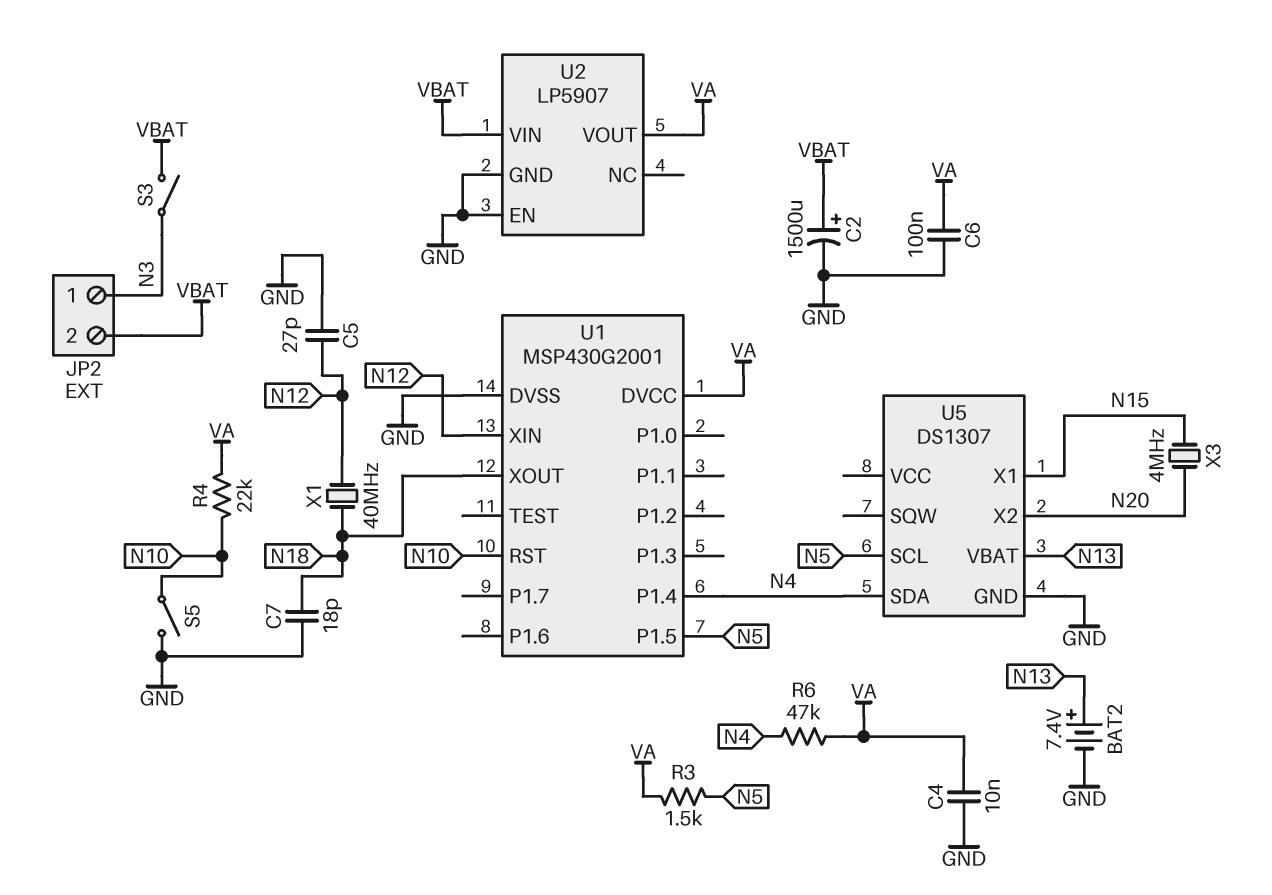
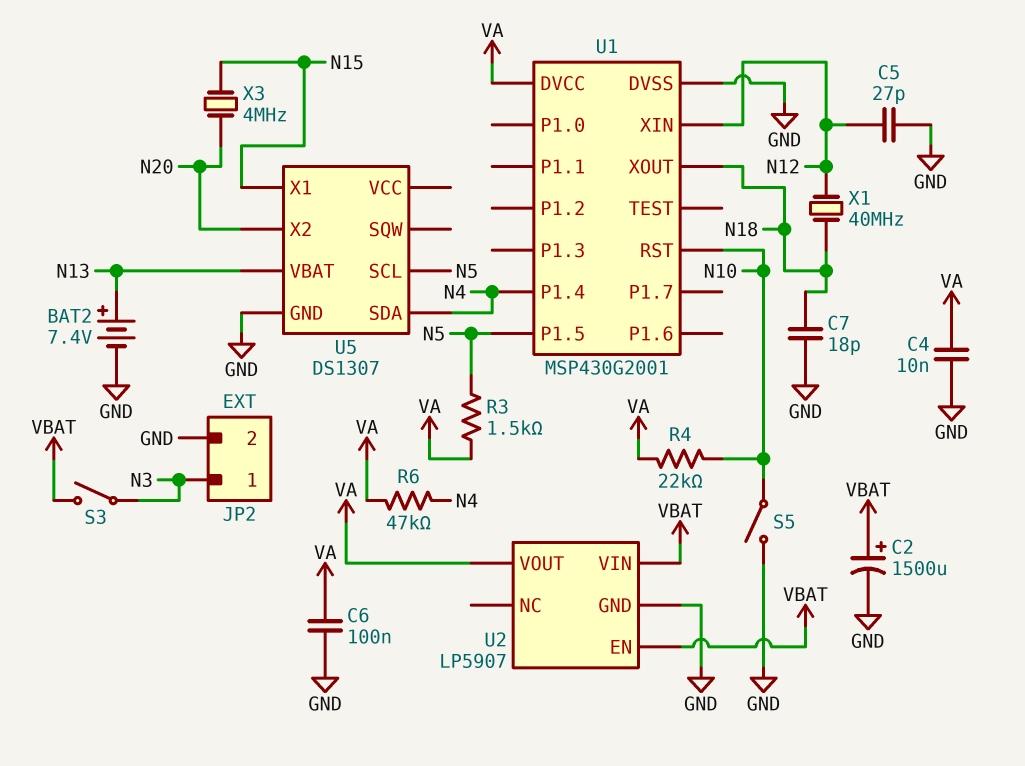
JP2 pin 2: VBAT -> GND
U2 pin EN: GND -> VBAT

